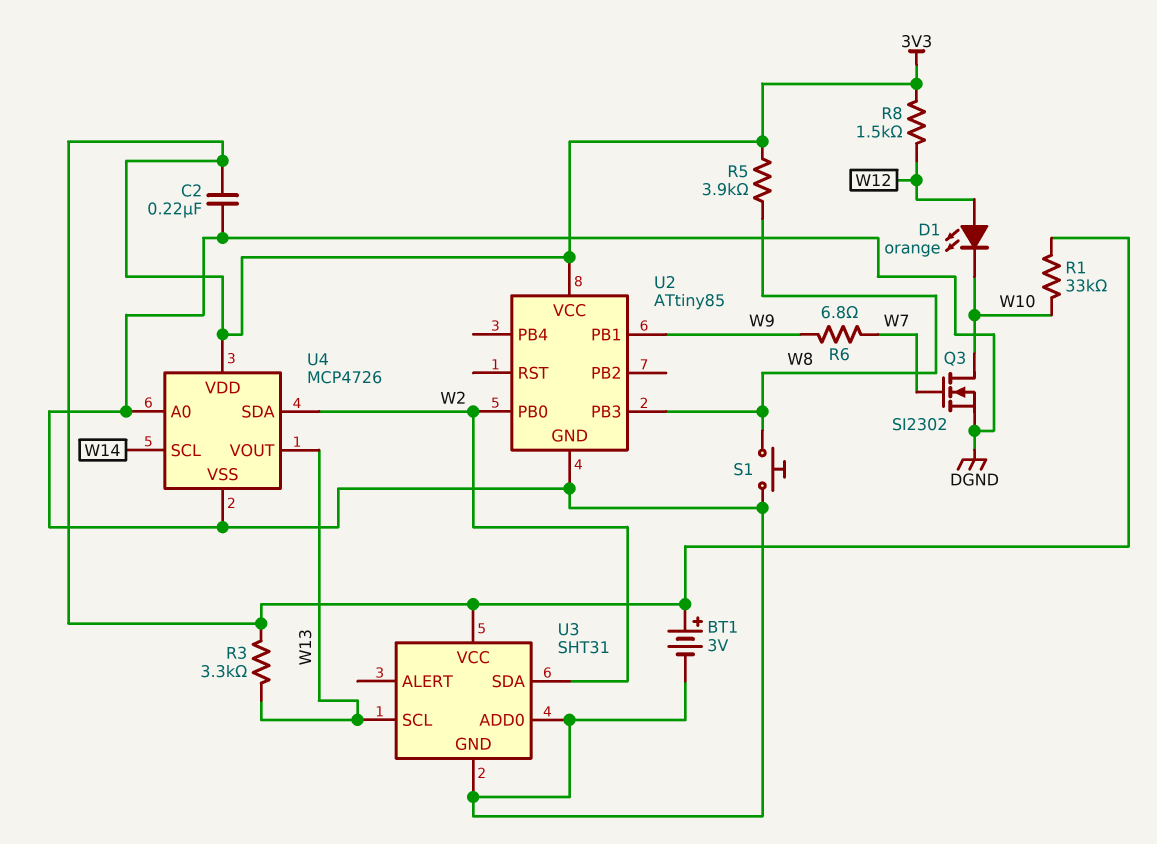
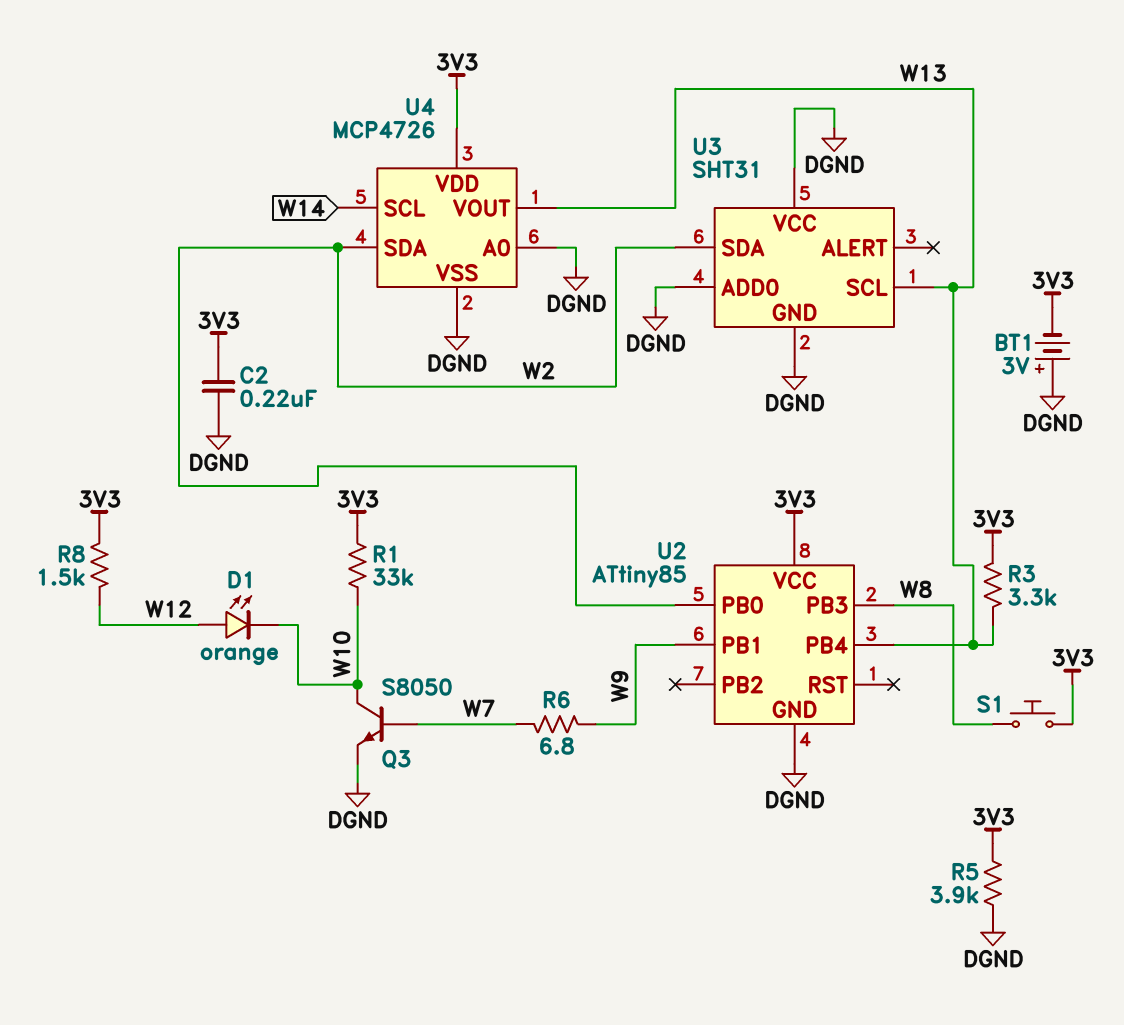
BT1: 3V (plus 3V3, minus DGND) -> 3V (plus DGND, minus 3V3)
Q3: NMOS SI2302 (G W7, D W10, S DGND) -> NPN S8050 (B W7, C W10, E DGND)
R5: 3.9k (3V3, W8) -> 3.9k (3V3, DGND)
S1: button (DGND, W8) -> button (3V3, W8)
U2 pin PB4: none -> W13
U3 pin VCC: 3V3 -> DGND

